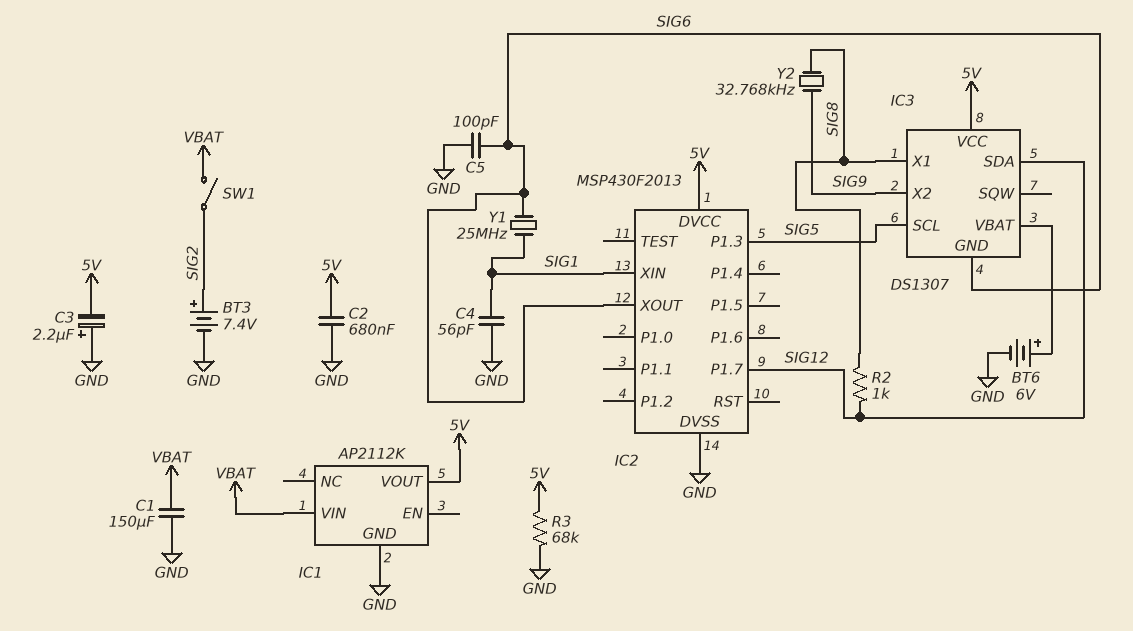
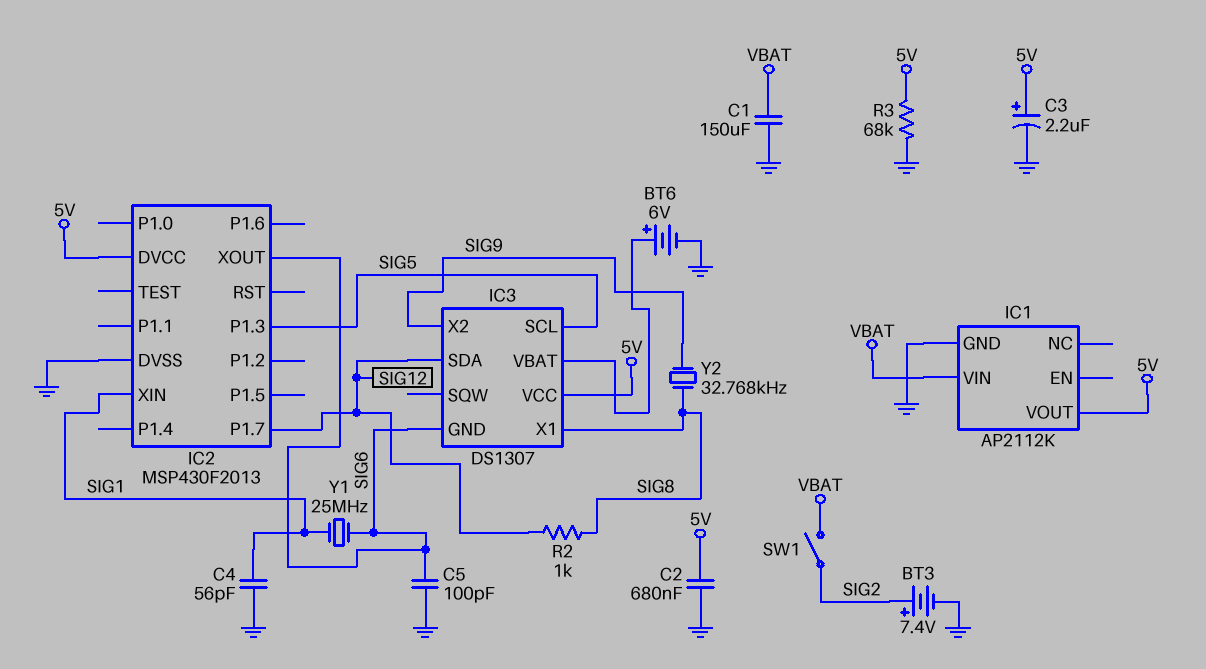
C3: 2.2uF (plus GND, minus 5V) -> 2.2uF (plus 5V, minus GND)

